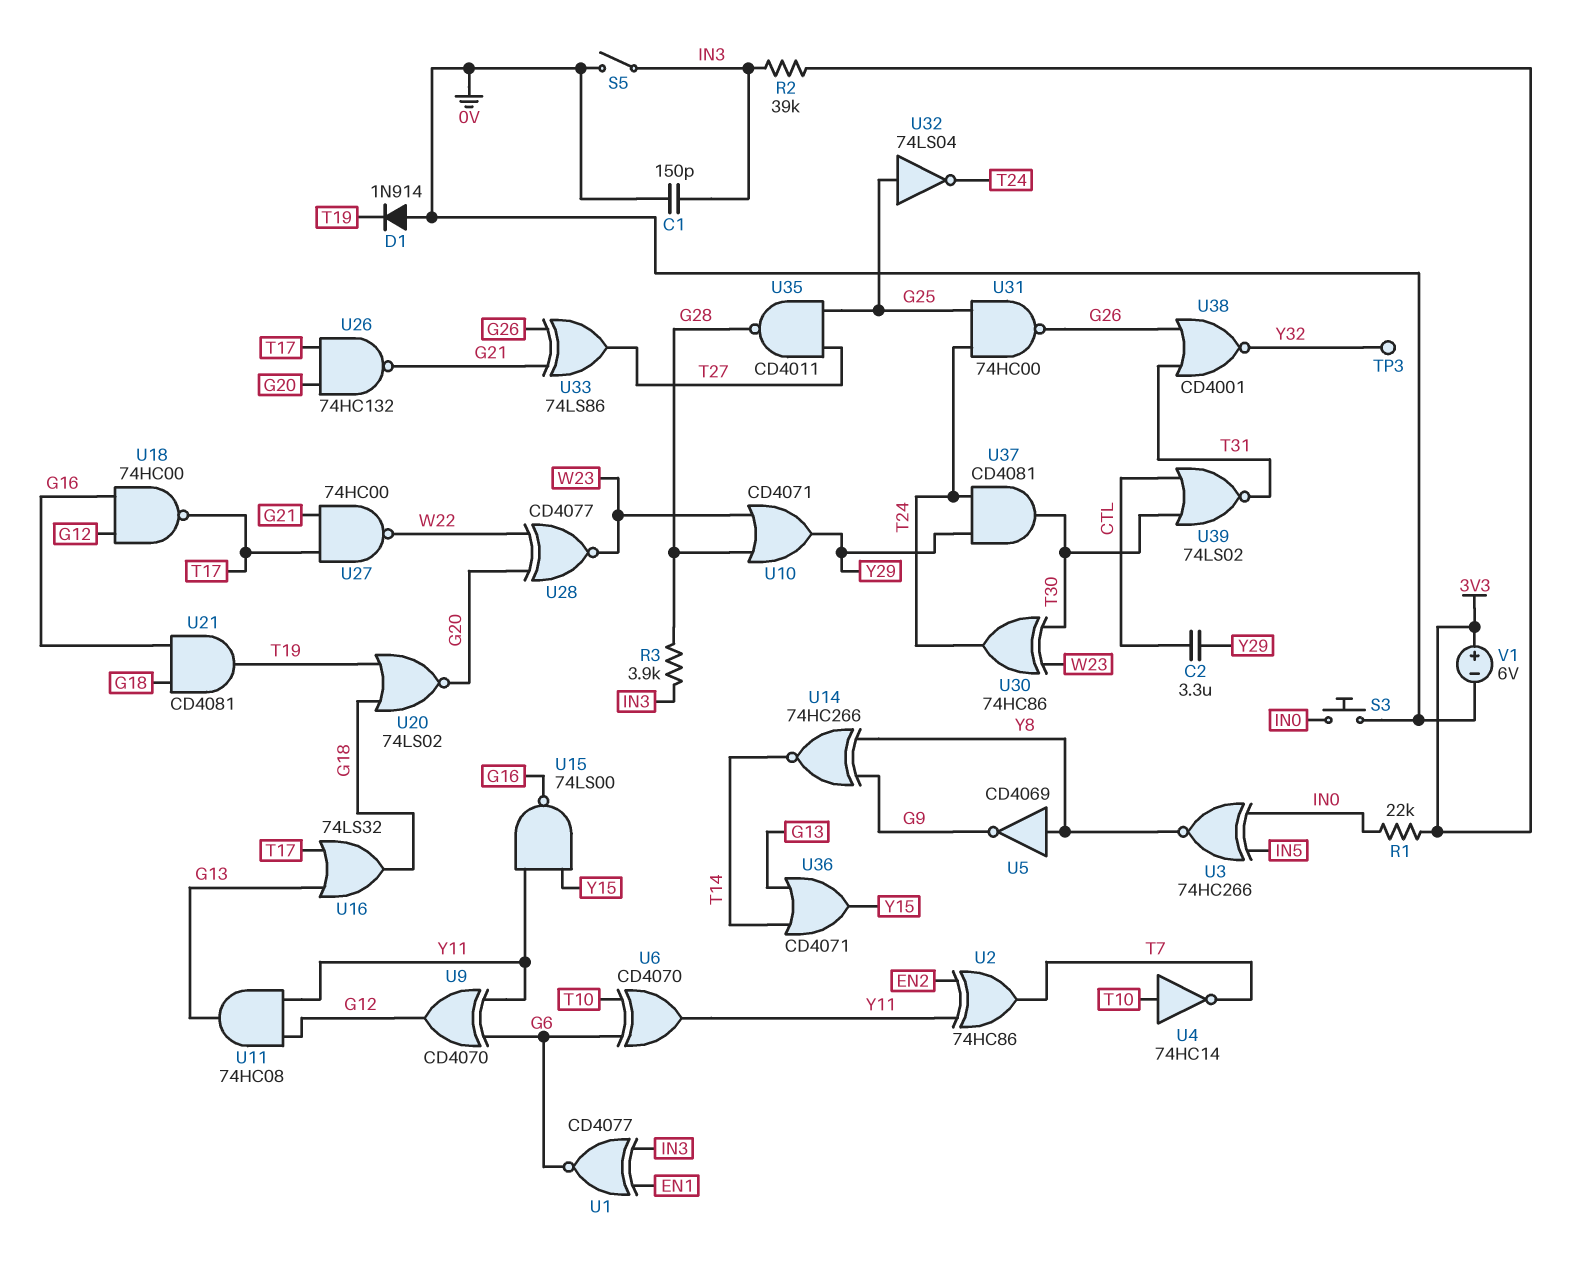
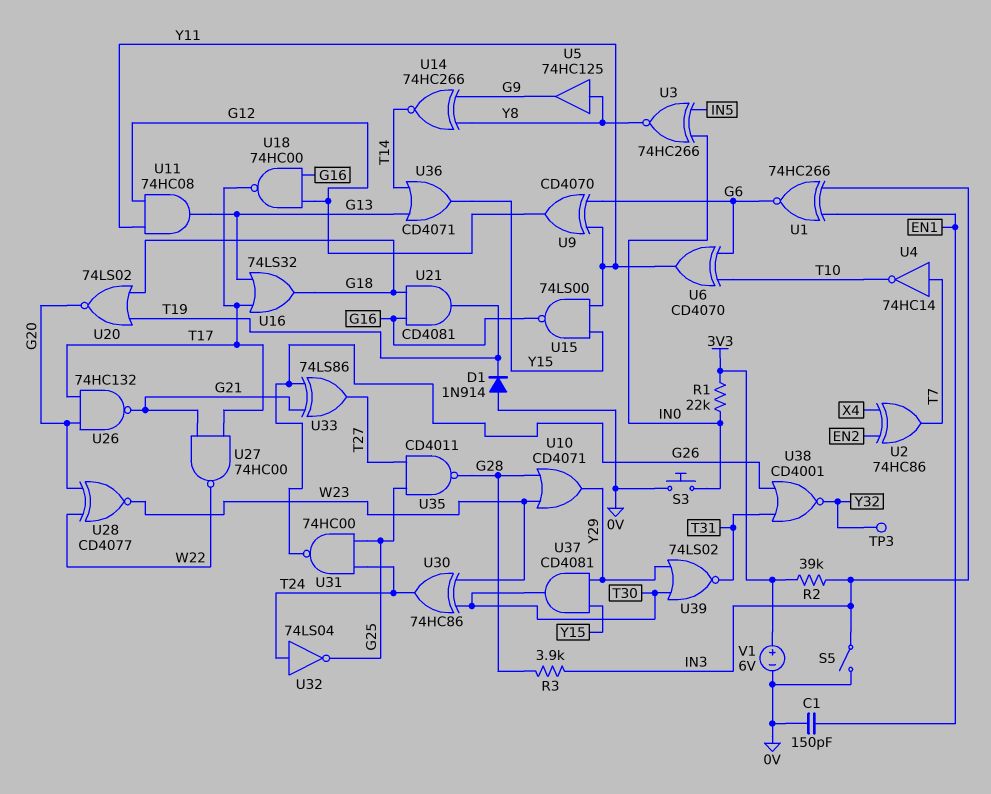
C1: 150pF (0V, IN3) -> 150pF (0V, EN1)
C2: 3.3uF (CTL, Y29) -> none
U1: XNOR CD4077 (in EN1, in IN3, out G6) -> XNOR 74HC266 (in EN1, in IN3, out G6)
U2: XOR 74HC86 (in EN2, in Y11, out T7) -> XOR 74HC86 (in EN2, in X4, out T7)
U4: NOT 74HC14 (in T10, out T7) -> NOT 74HC14 (in T7, out T10)
U5: NOT CD4069 (in Y8, out G9) -> buffer 74HC125 (in Y8, out G9)
U32: NOT 74LS04 (in G25, out T24) -> NOT 74LS04 (in T24, out G25)
U37: AND CD4081 (in T24, in Y29, out T30) -> AND CD4081 (in Y15, in Y29, out T30)
U39: NOR 74LS02 (in CTL, in T30, out T31) -> NOR 74LS02 (in T30, in Y29, out T31)

